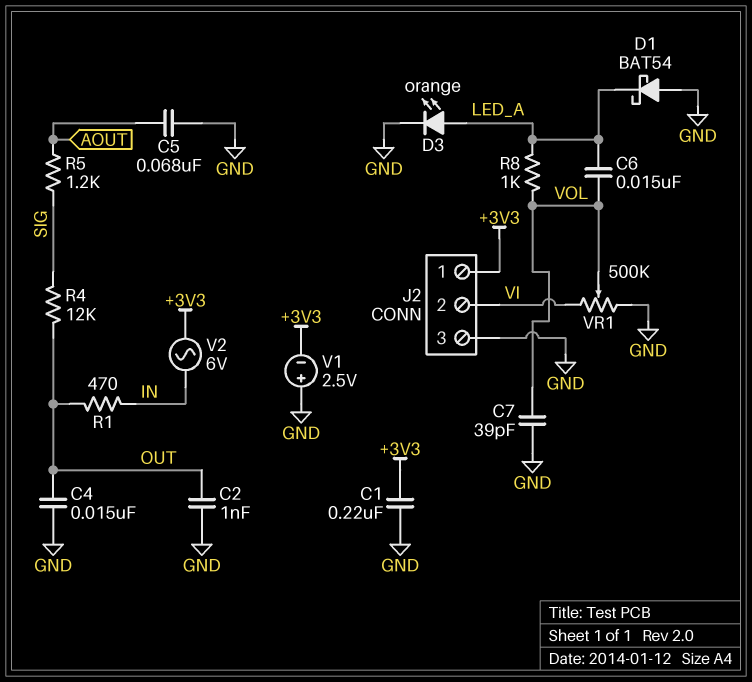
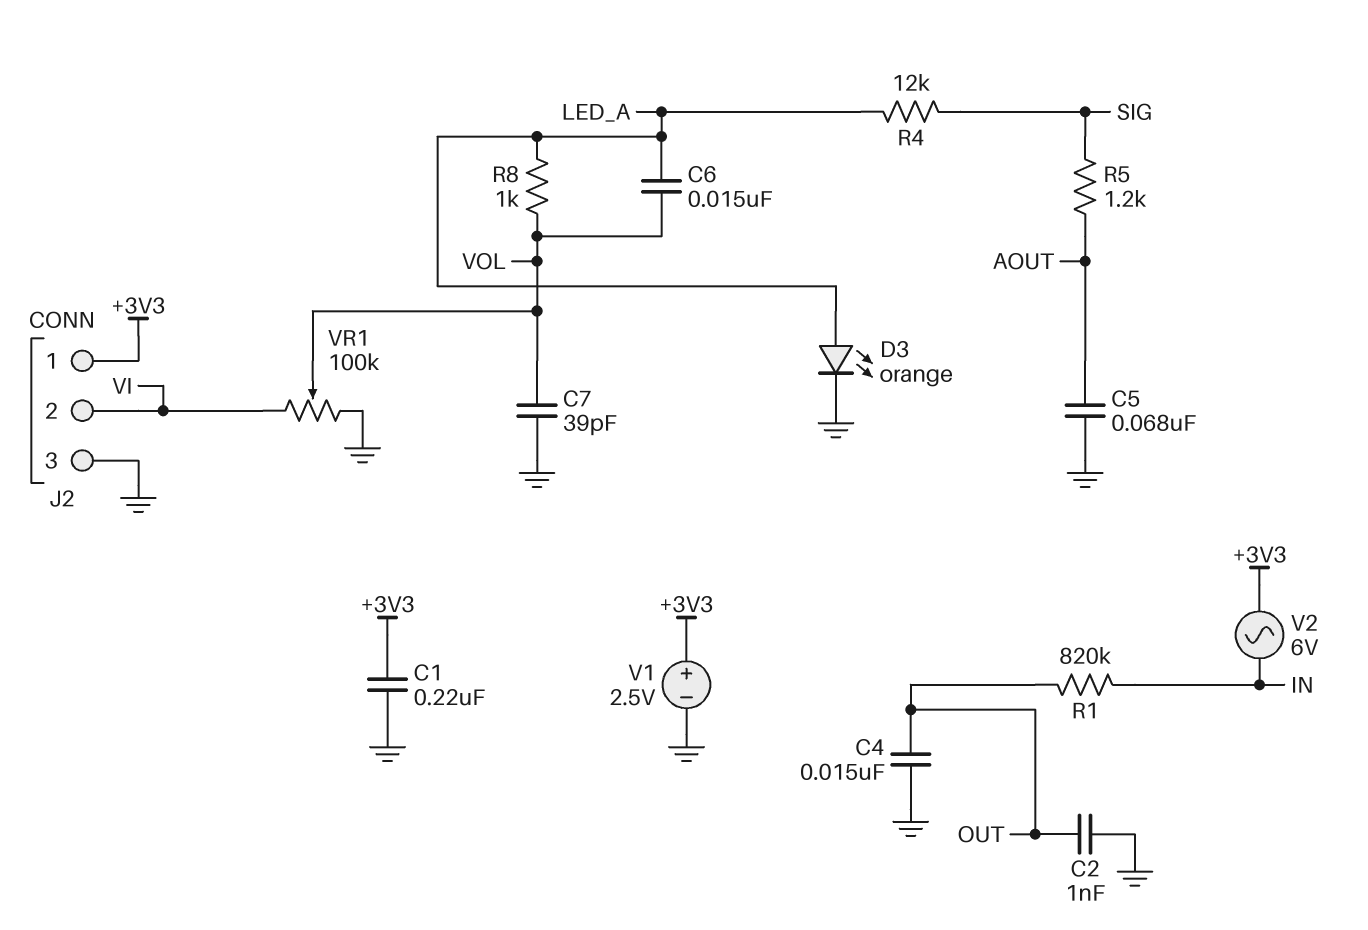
D1: schottky BAT54 (A GND, K LED_A) -> none
R1: 470 (IN, OUT) -> 820k (IN, OUT)
R4: 12k (OUT, SIG) -> 12k (LED_A, SIG)
V1: 2.5V (plus GND, minus +3V3) -> 2.5V (plus +3V3, minus GND)
VR1: 500k (GND, VI, wiper VOL) -> 100k (GND, VI, wiper VOL)

